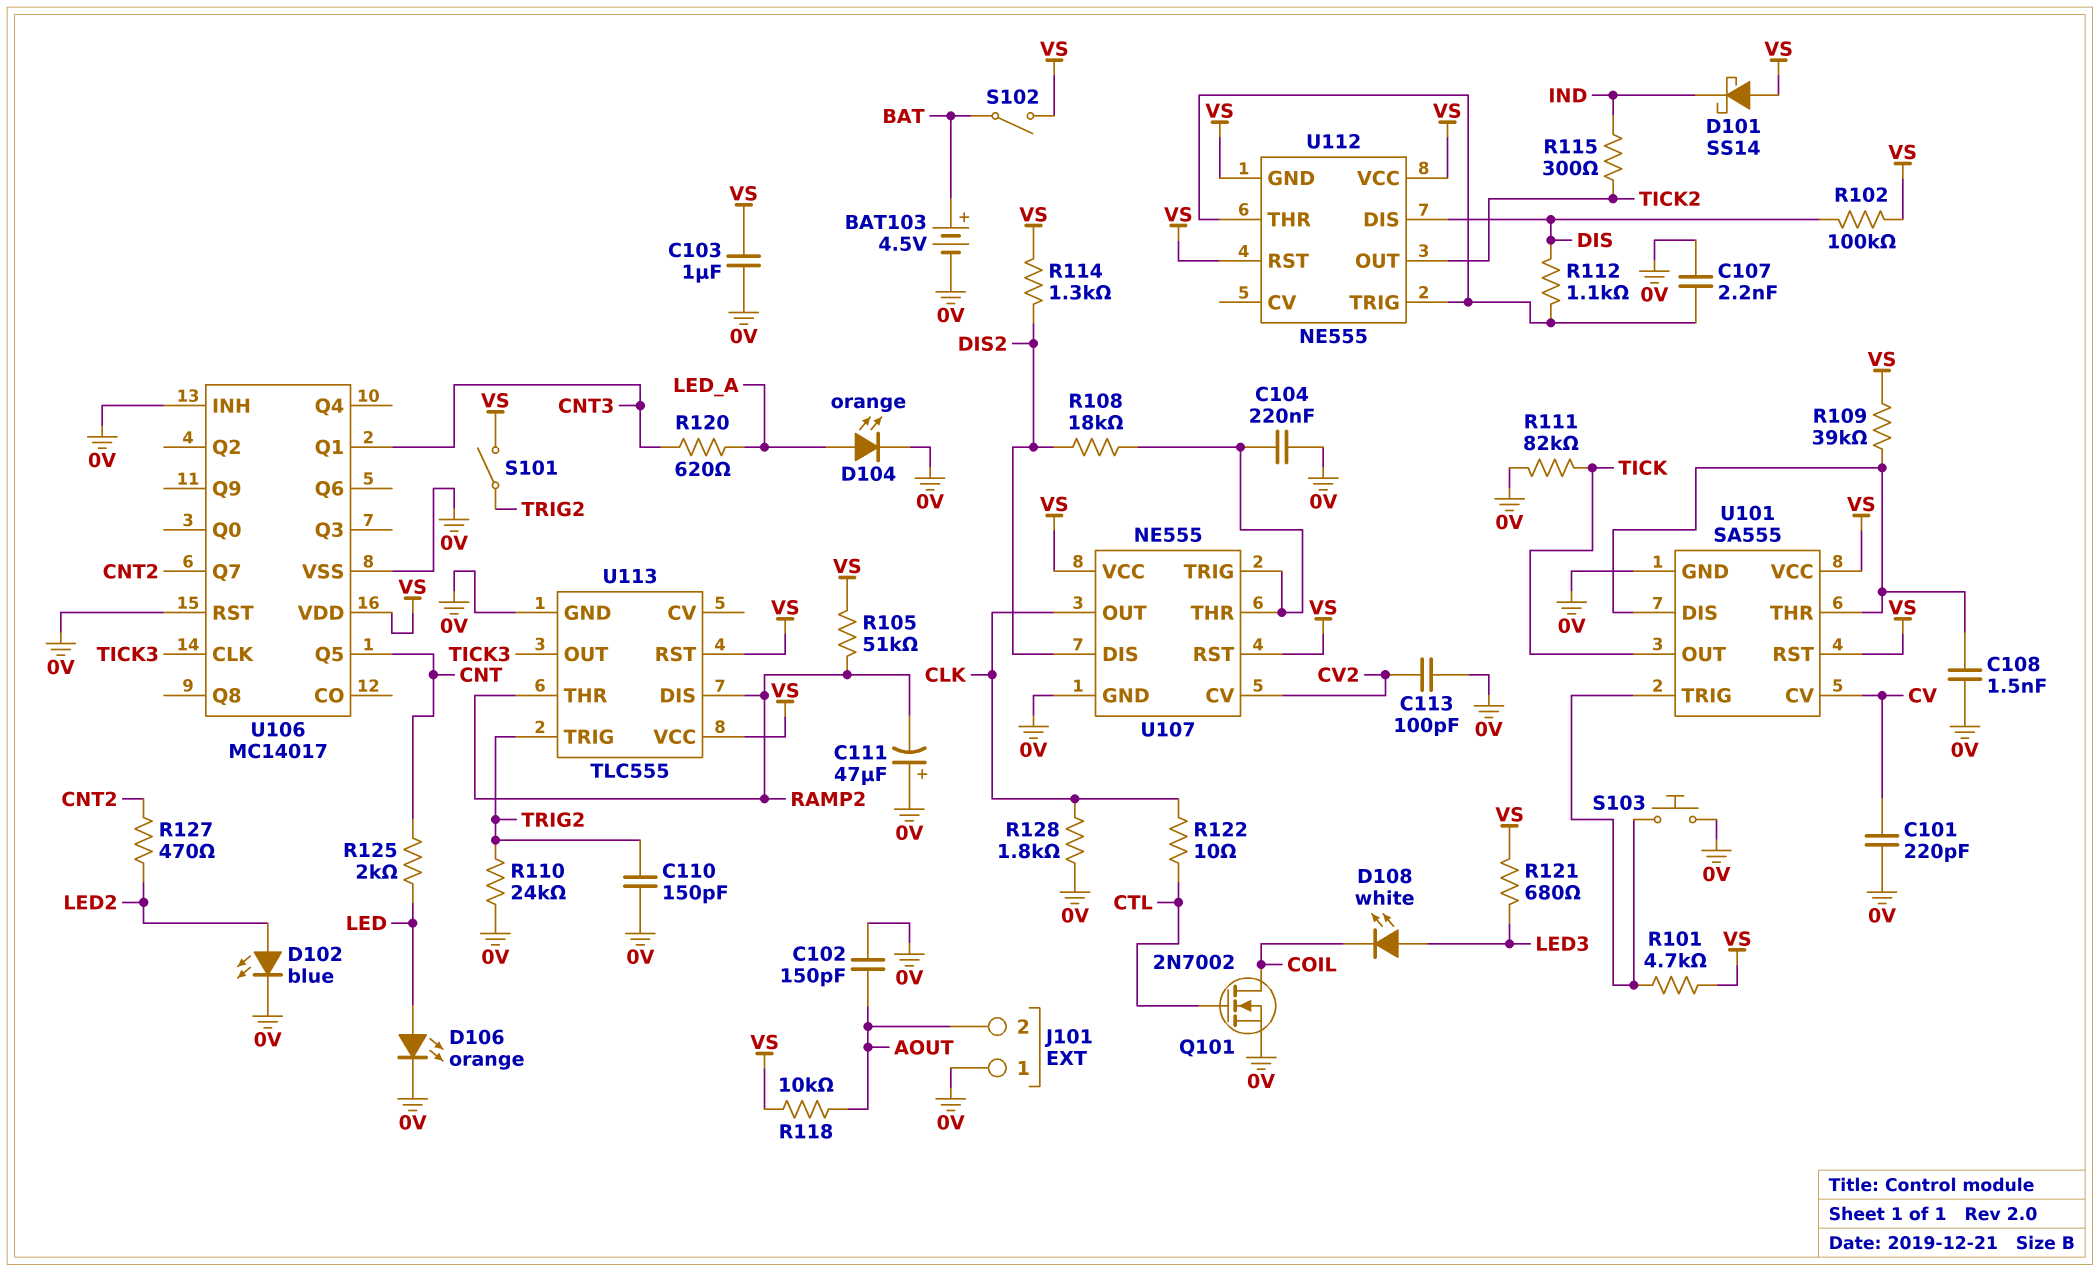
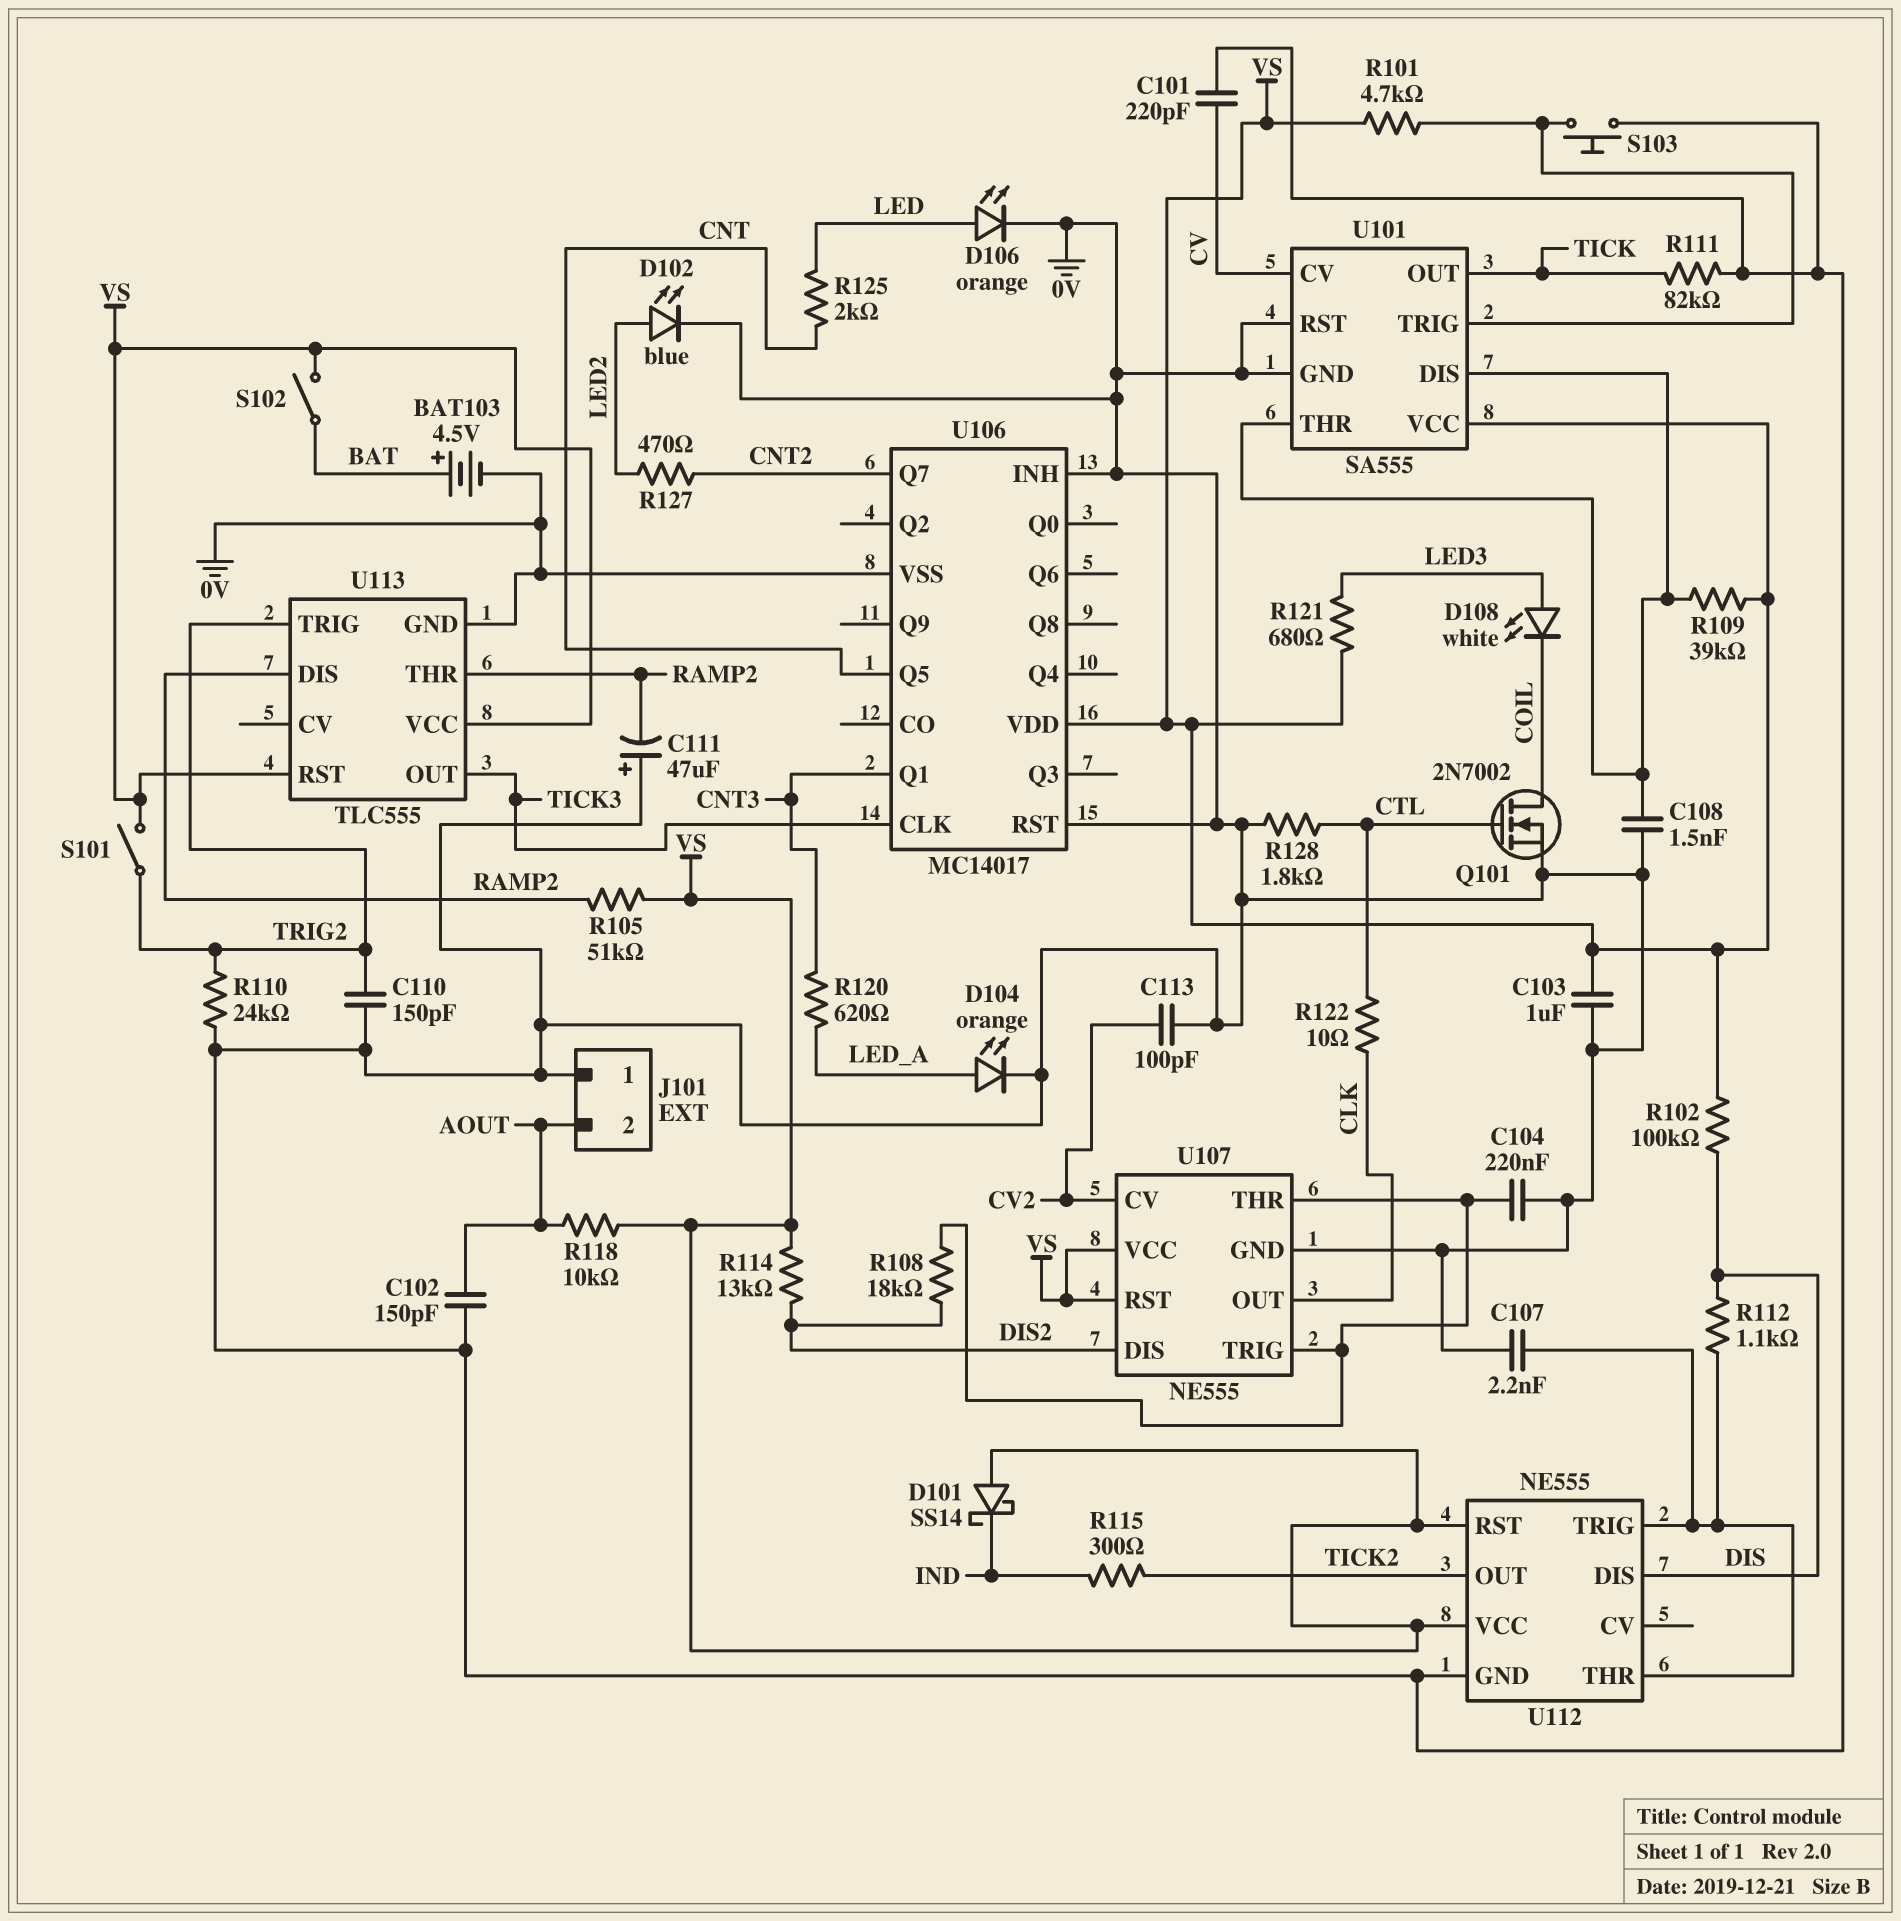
R114: 1.3k (DIS2, VS) -> 13k (DIS2, VS)
R128: 1.8k (0V, CLK) -> 1.8k (0V, CTL)
U101 pin RST: VS -> 0V
U112 pin GND: VS -> 0V

